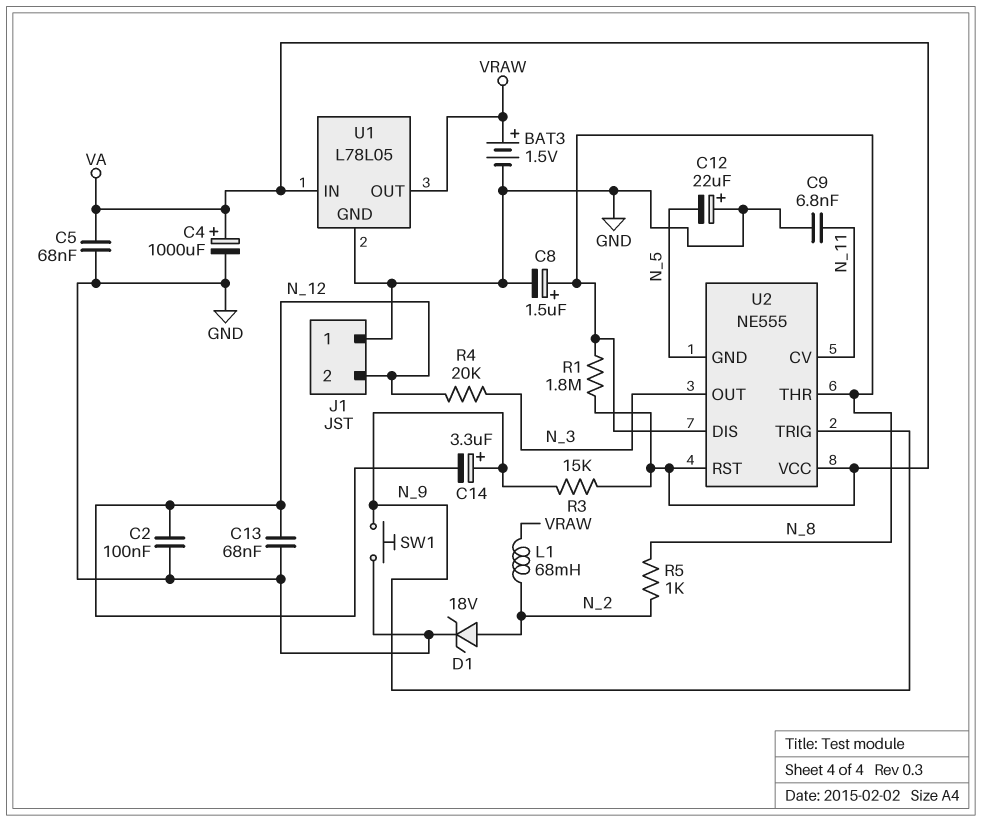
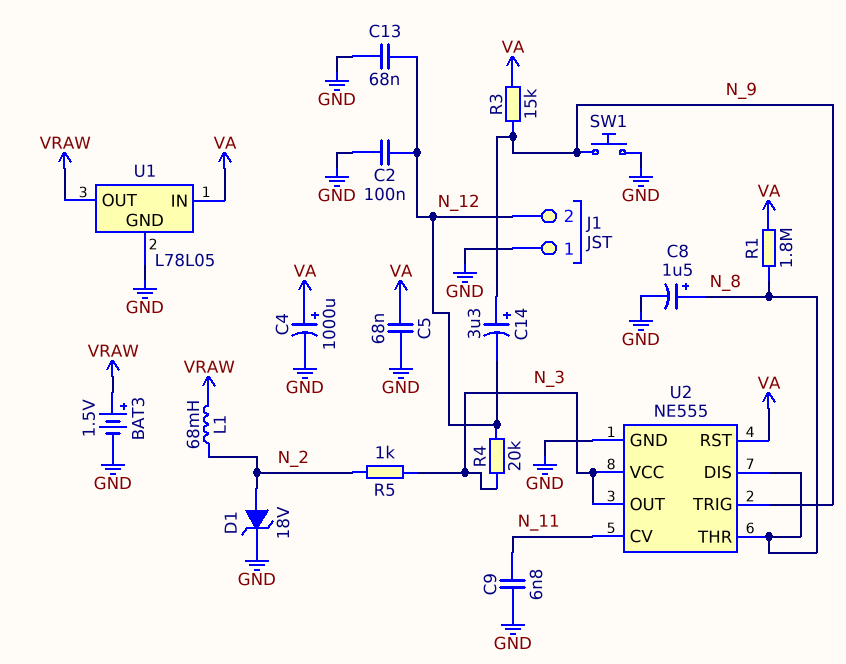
C12: 22uF (plus GND, minus N_5) -> none
R5: 1k (N_2, N_8) -> 1k (N_2, N_3)
U2 pin GND: N_5 -> GND
U2 pin VCC: VA -> N_3

